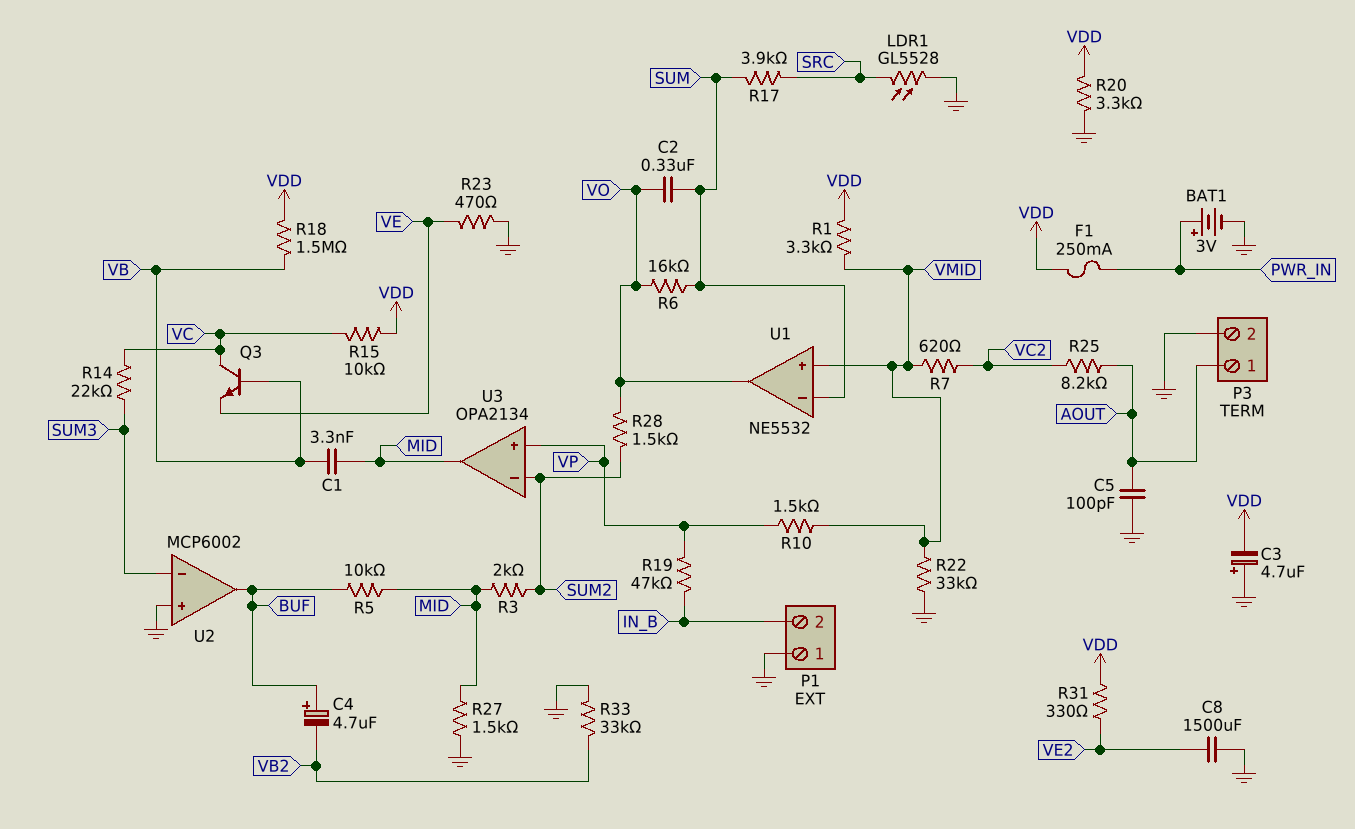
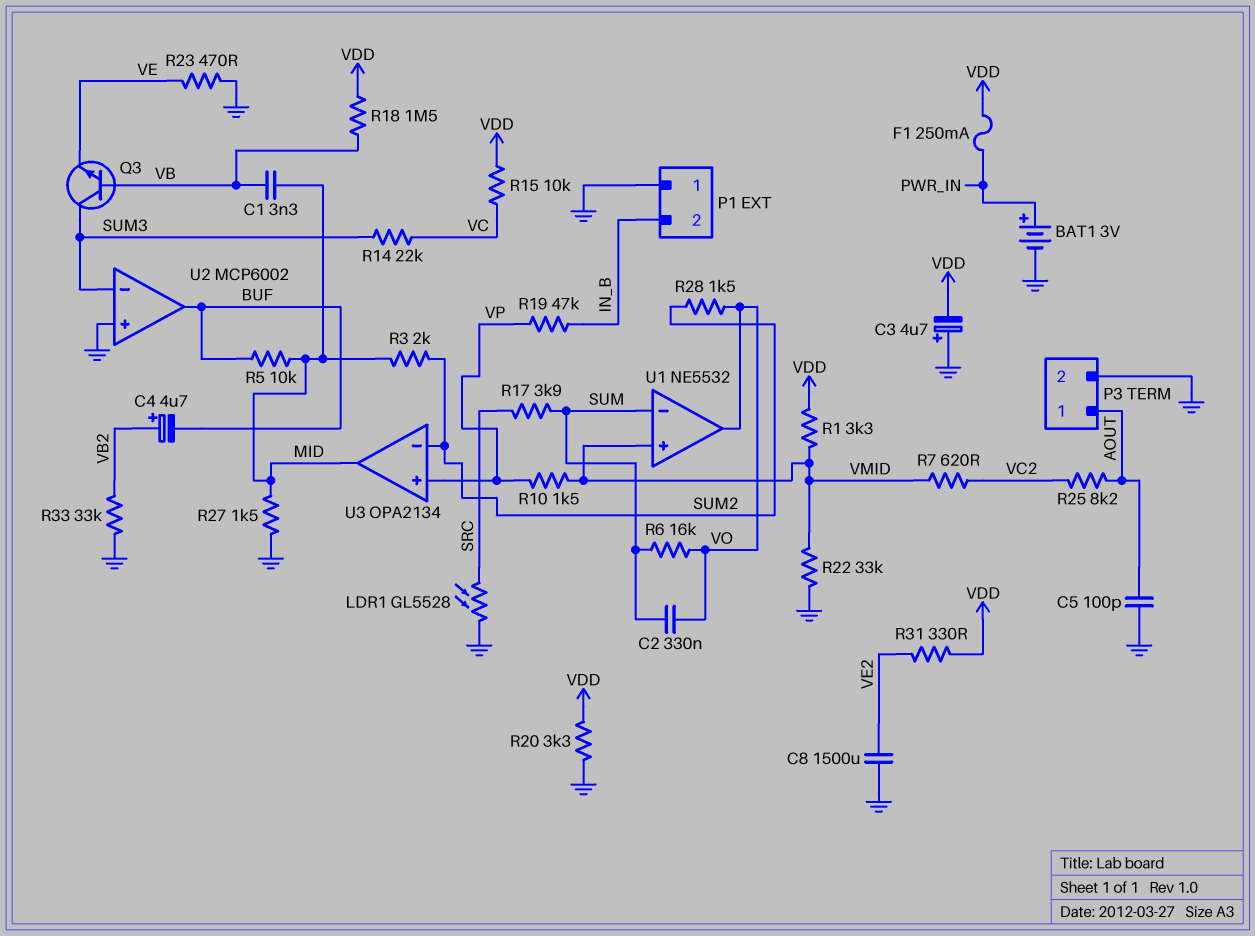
C4: 4.7uF (plus BUF, minus VB2) -> 4.7uF (plus VB2, minus BUF)
Q3: NPN (B VB, C VC, E VE) -> NPN (B VB, C SUM3, E VE)

